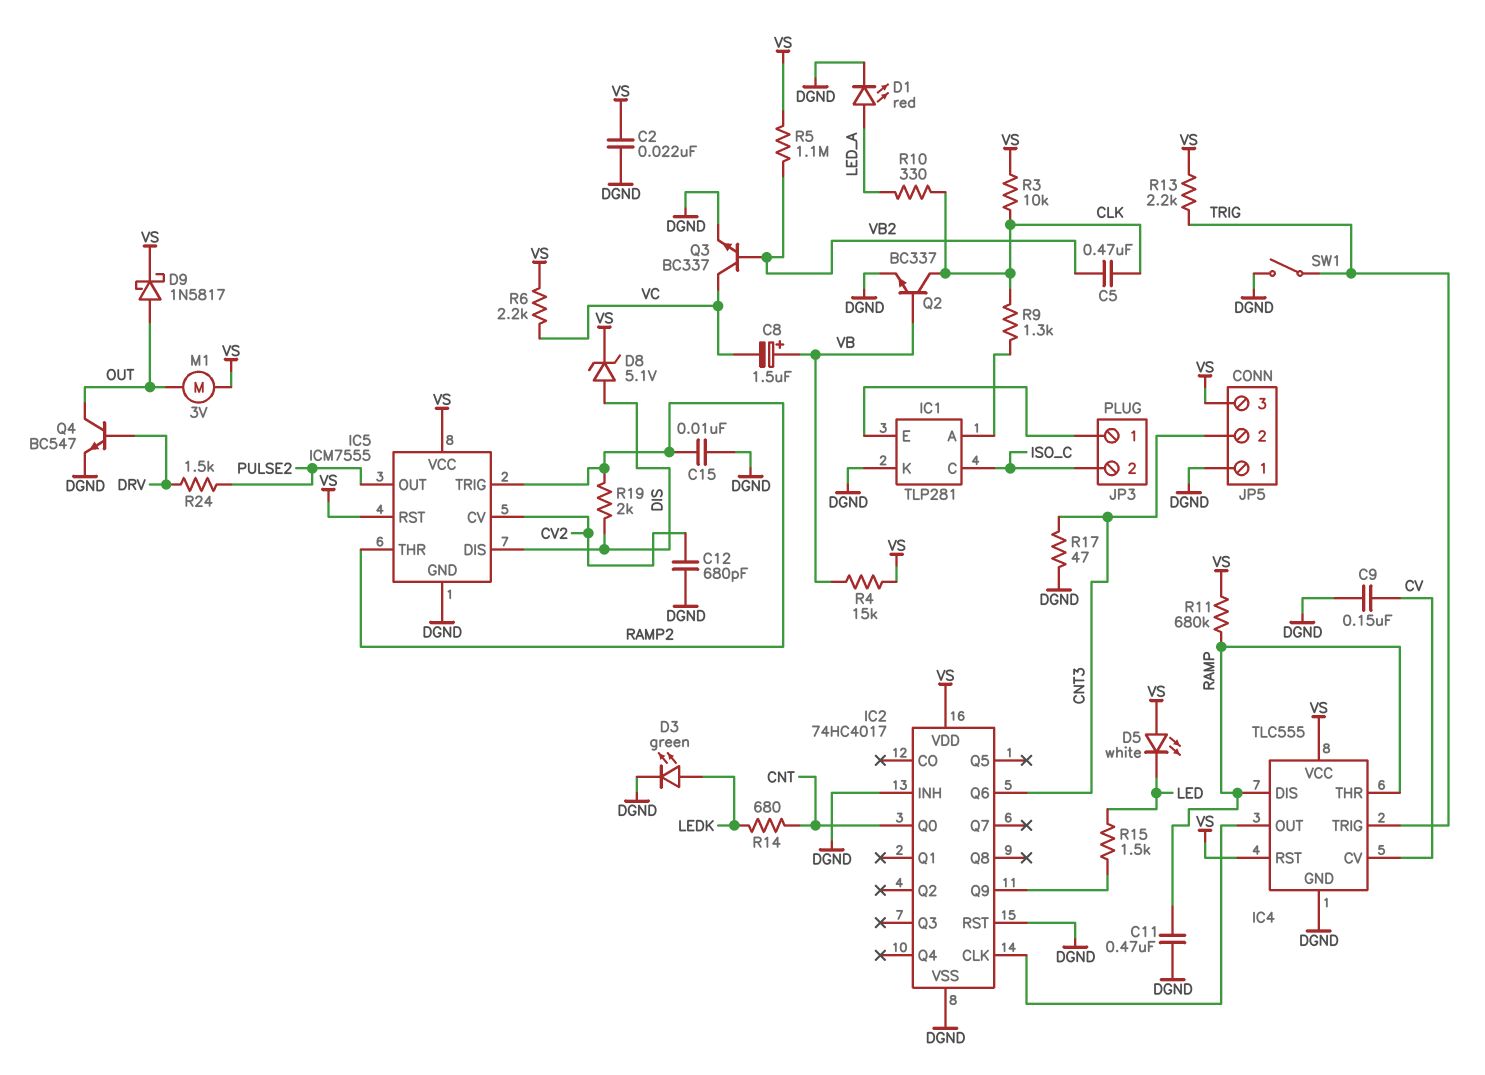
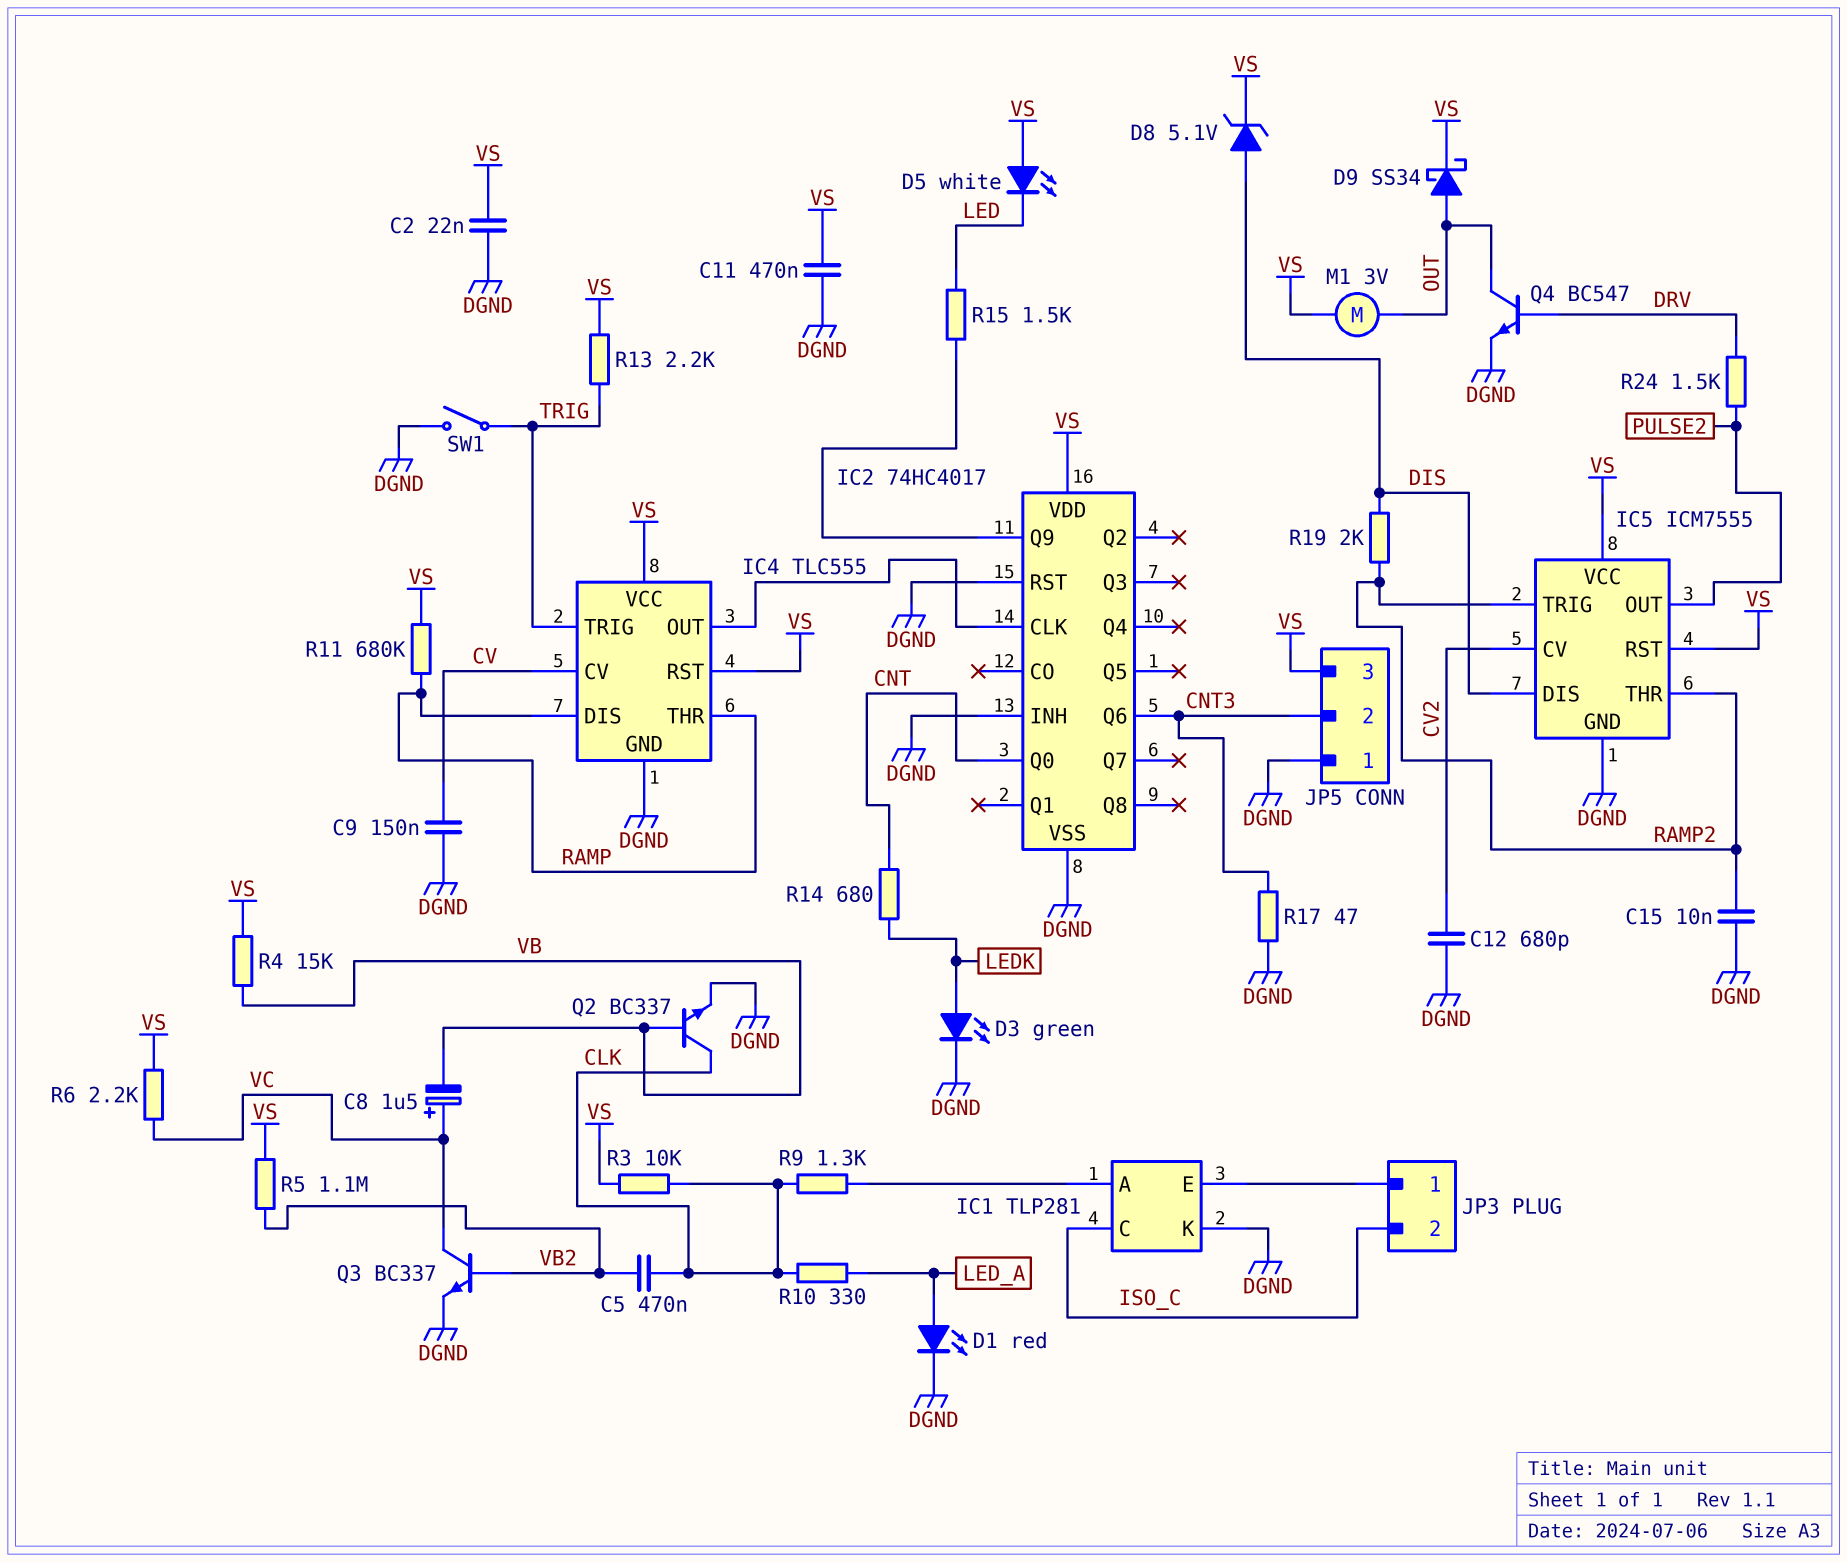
C8: 1.5uF (plus VB, minus VC) -> 1.5uF (plus VC, minus VB)
C11: 470nF (DGND, RAMP) -> 470nF (DGND, VS)
D9: schottky 1N5817 (A OUT, K VS) -> schottky SS34 (A OUT, K VS)

